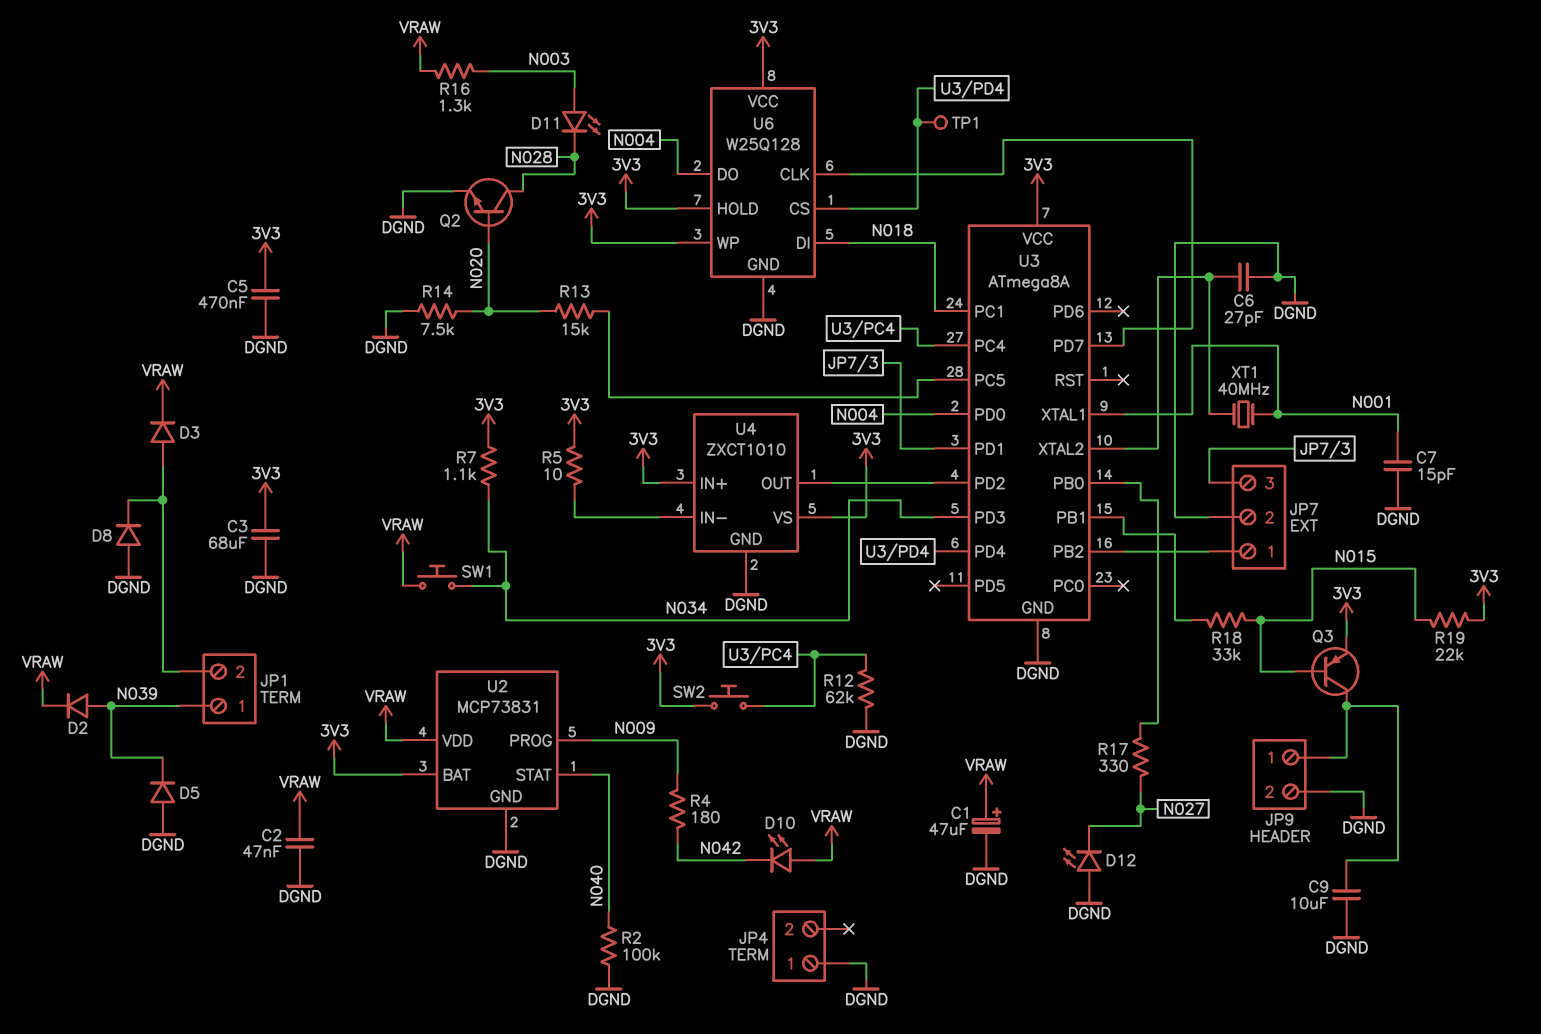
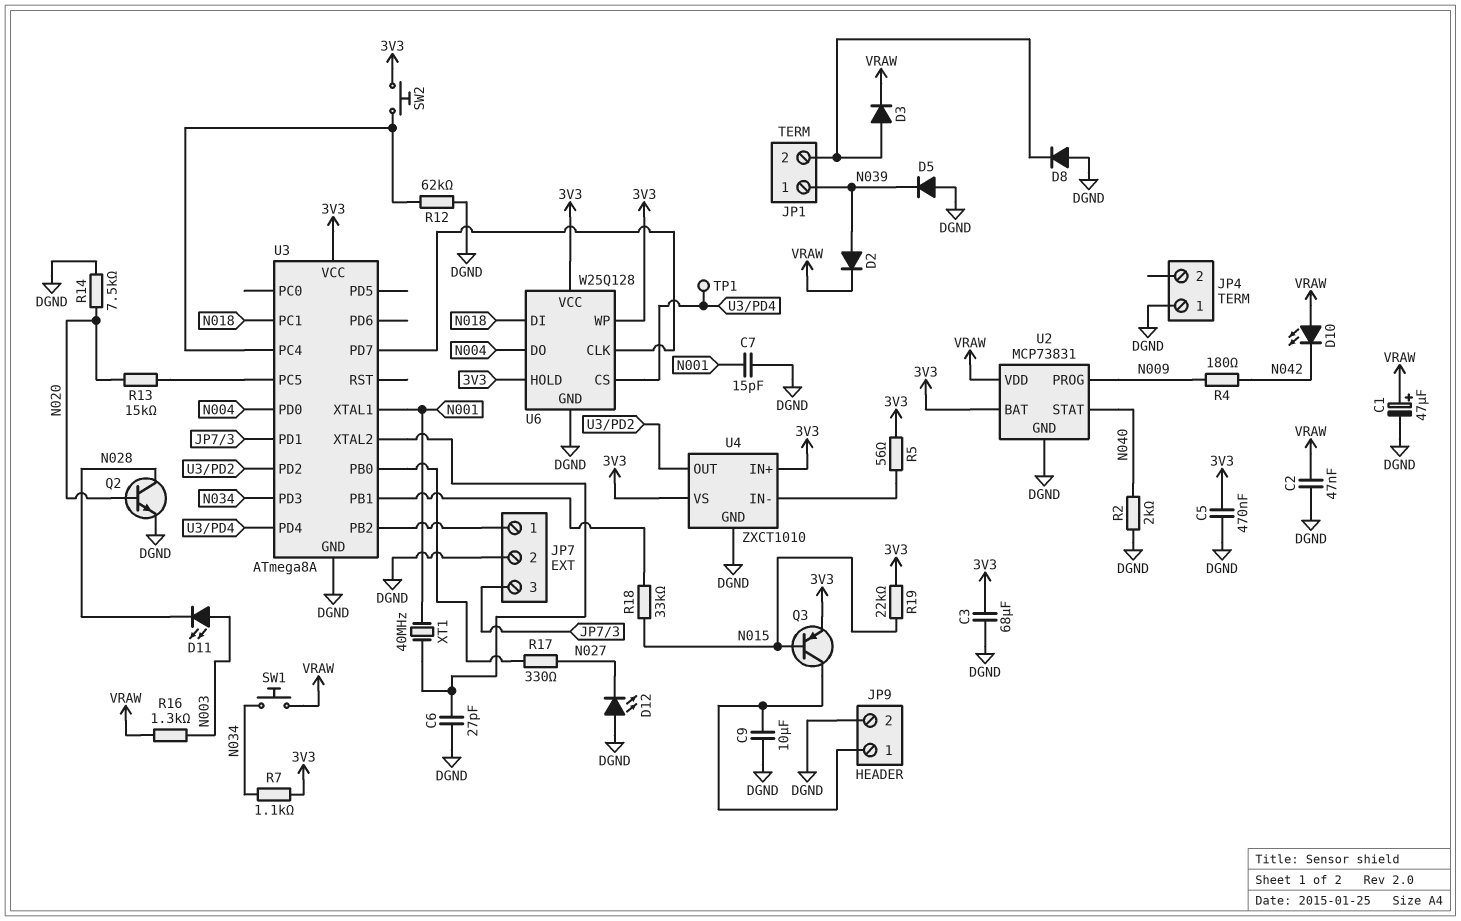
R2: 100k (DGND, N040) -> 2k (DGND, N040)
R5: 10 (3V3, U4/IN-) -> 56 (3V3, U4/IN-)

